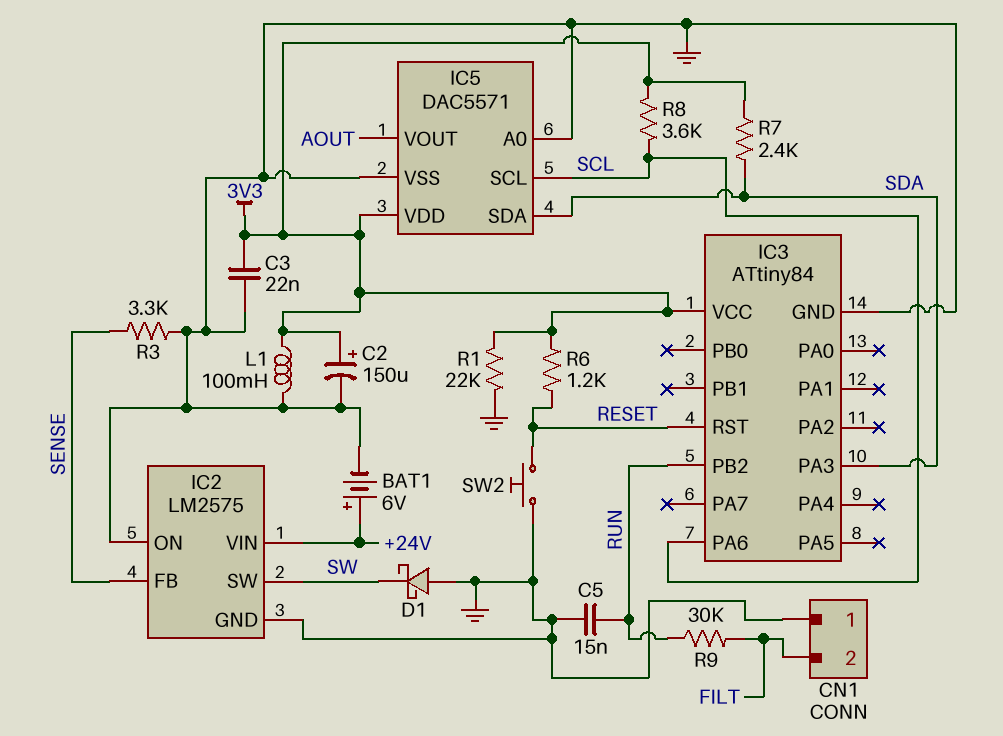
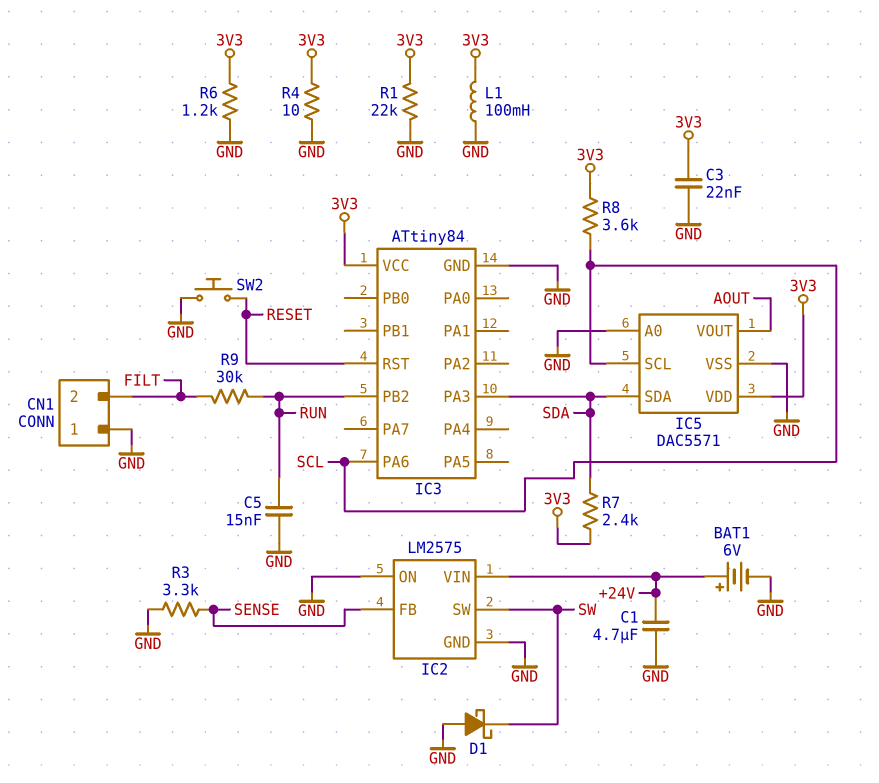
C1: none -> 4.7uF (+24V, GND)
C2: 150uF (plus 3V3, minus GND) -> none
R4: none -> 10 (3V3, GND)
R6: 1.2k (3V3, RESET) -> 1.2k (3V3, GND)

